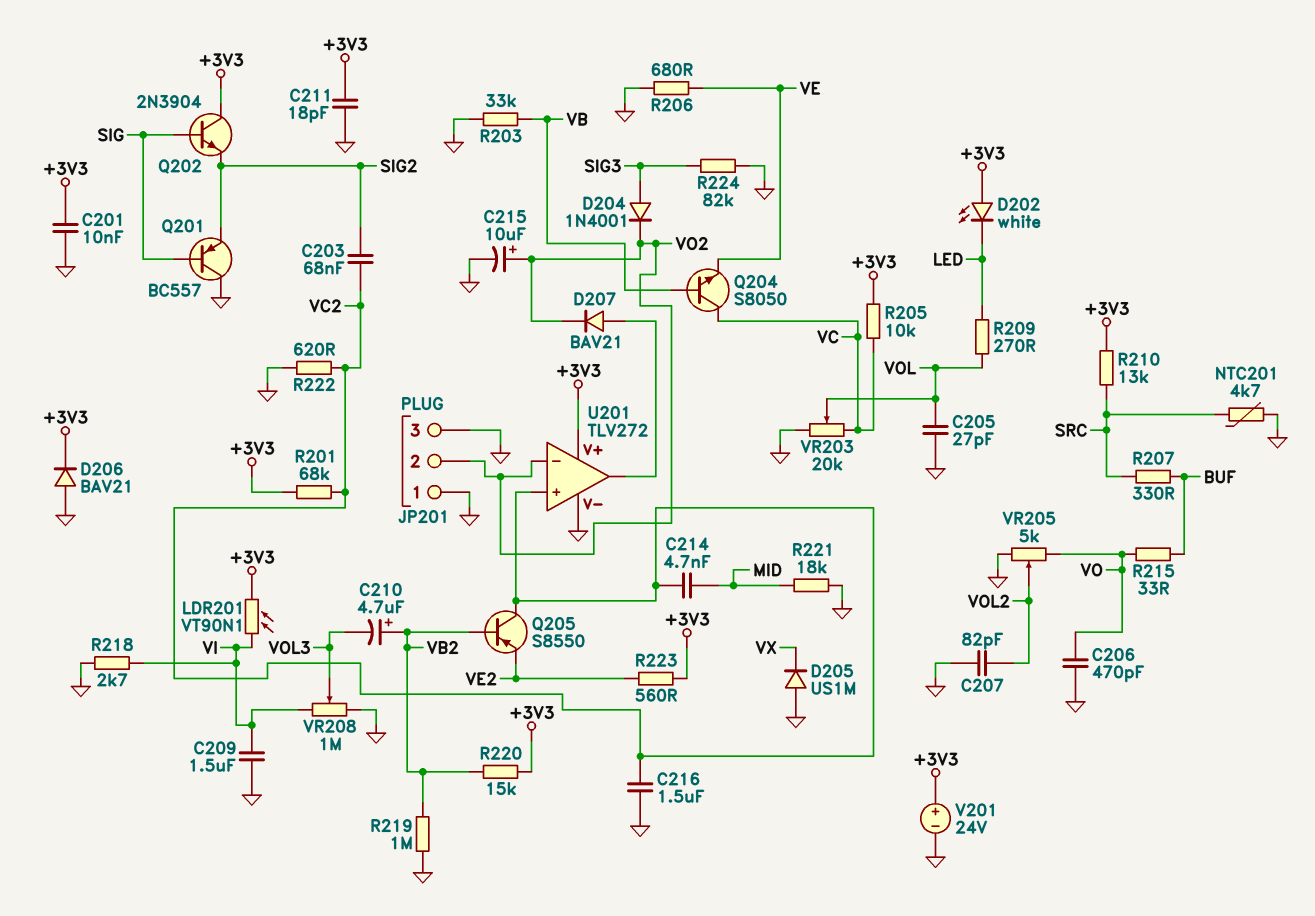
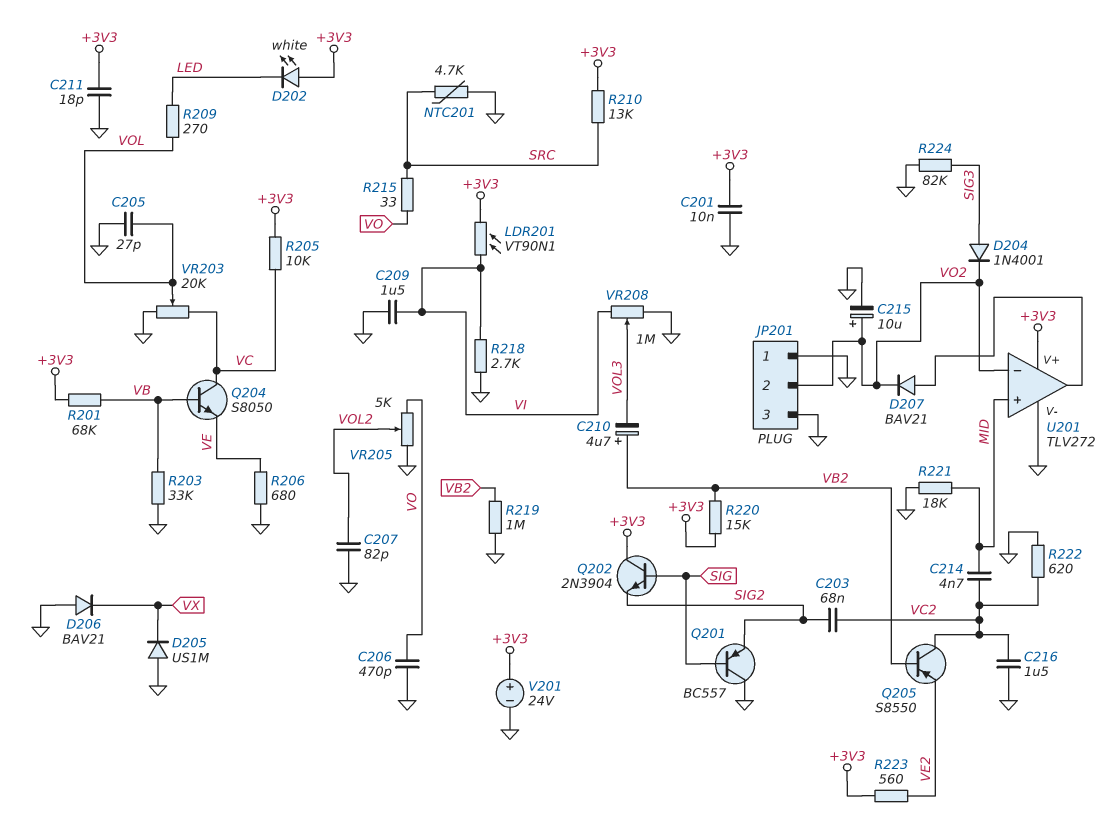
D206: diode BAV21 (A GND, K +3V3) -> diode BAV21 (A GND, K VX)
R201: 68k (+3V3, VC2) -> 68k (+3V3, VB)
R207: 330 (BUF, SRC) -> none
R215: 33 (BUF, VO) -> 33 (SRC, VO)
U201 pin in+: VC2 -> MID

